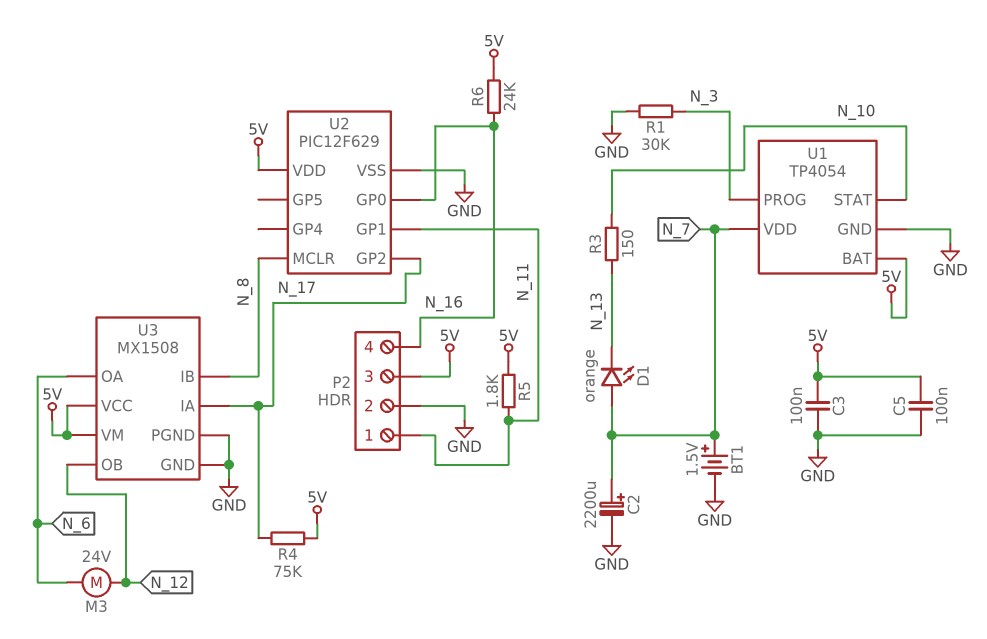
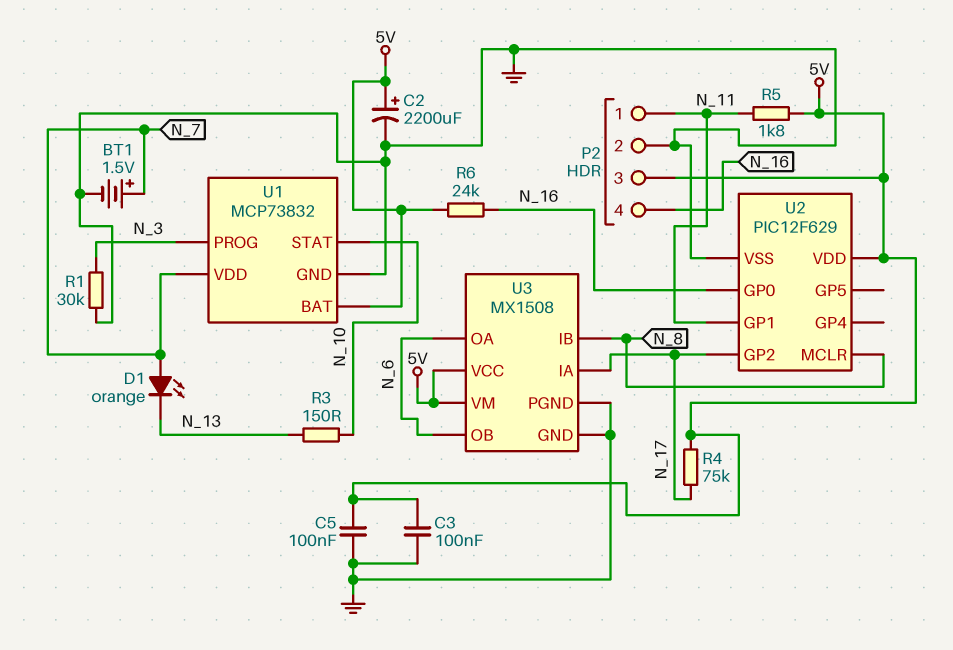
C2: 2200uF (plus N_7, minus GND) -> 2200uF (plus 5V, minus GND)
M3: motor 24V (N_6, N_12) -> none
U1: TP4054 -> MCP73832
U3 pin OB: N_12 -> N_6

